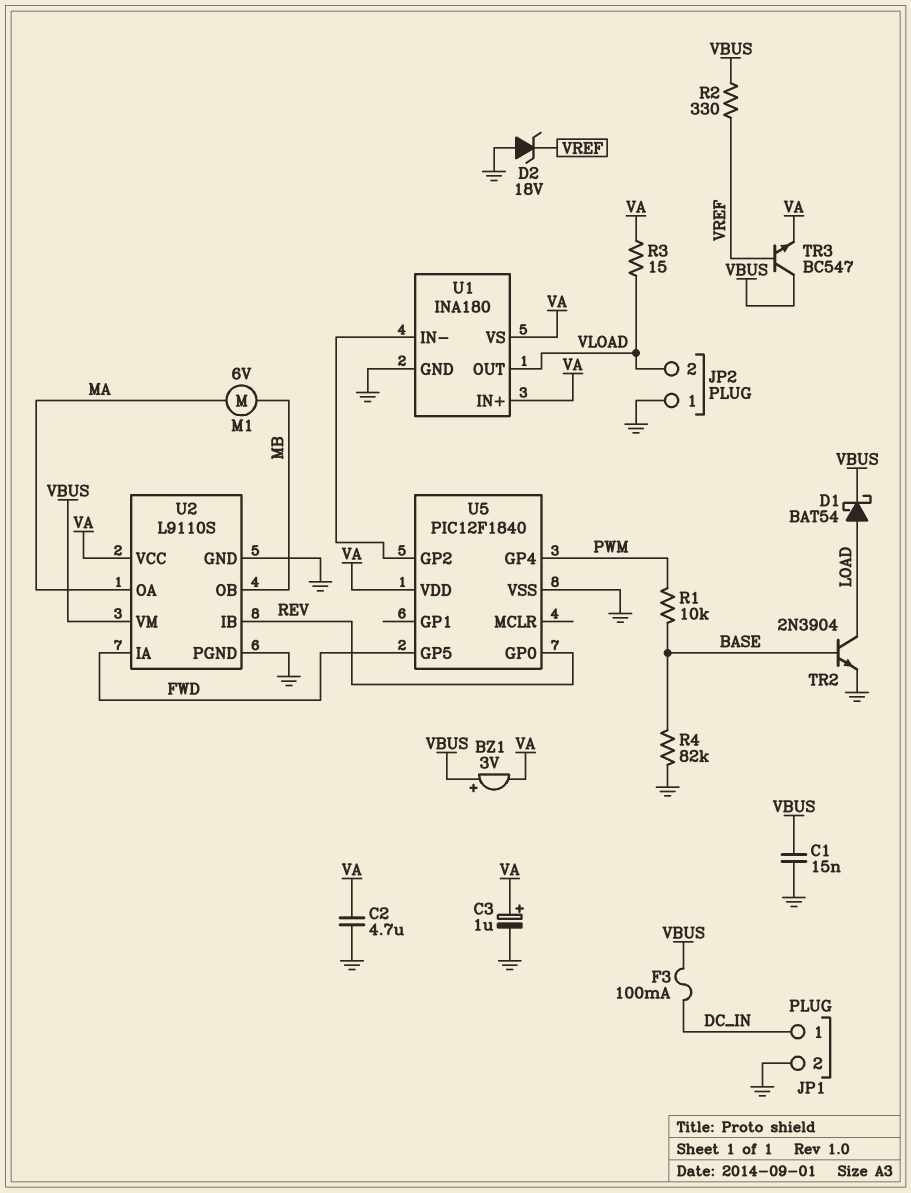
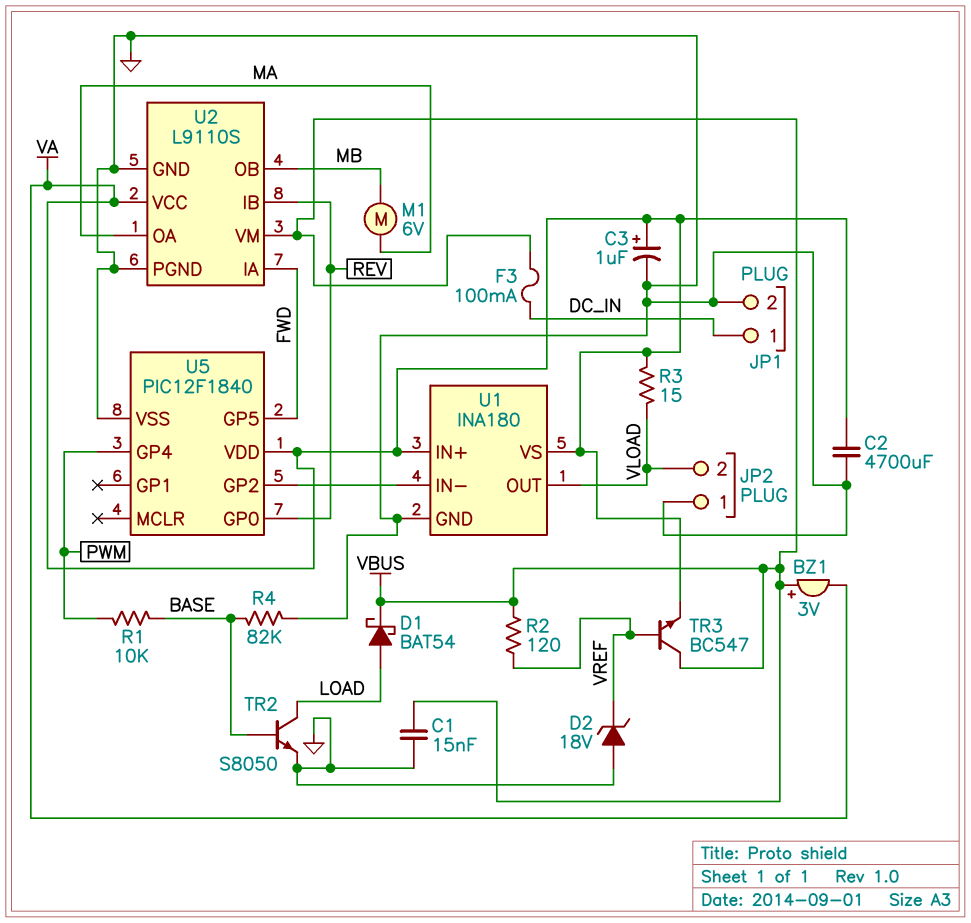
C2: 4.7uF (GND, VA) -> 4700uF (GND, VA)
R2: 330 (VBUS, VREF) -> 120 (VBUS, VREF)
TR2: NPN 2N3904 (B BASE, C LOAD, E GND) -> NPN S8050 (B BASE, C LOAD, E GND)

